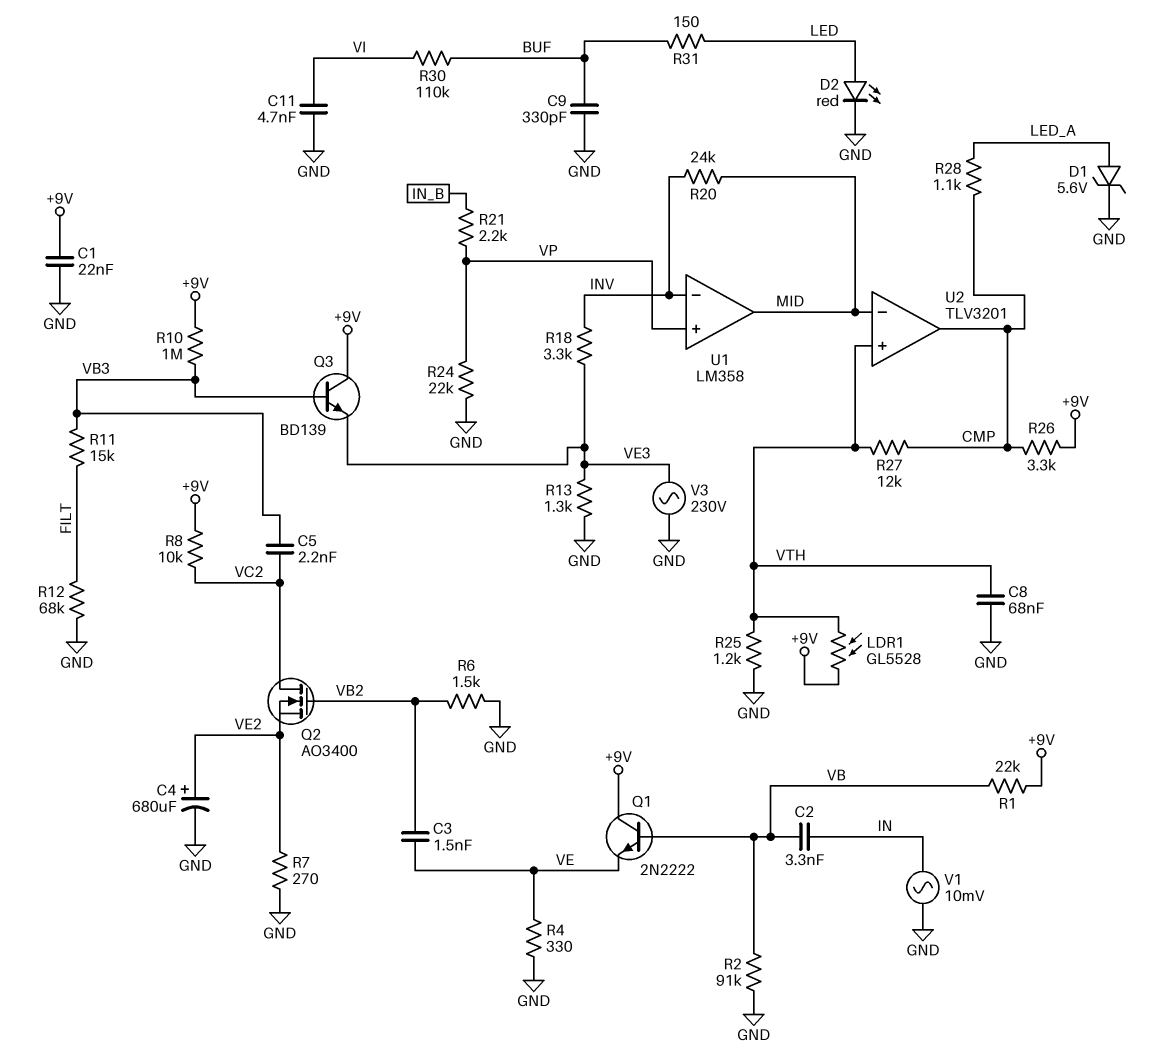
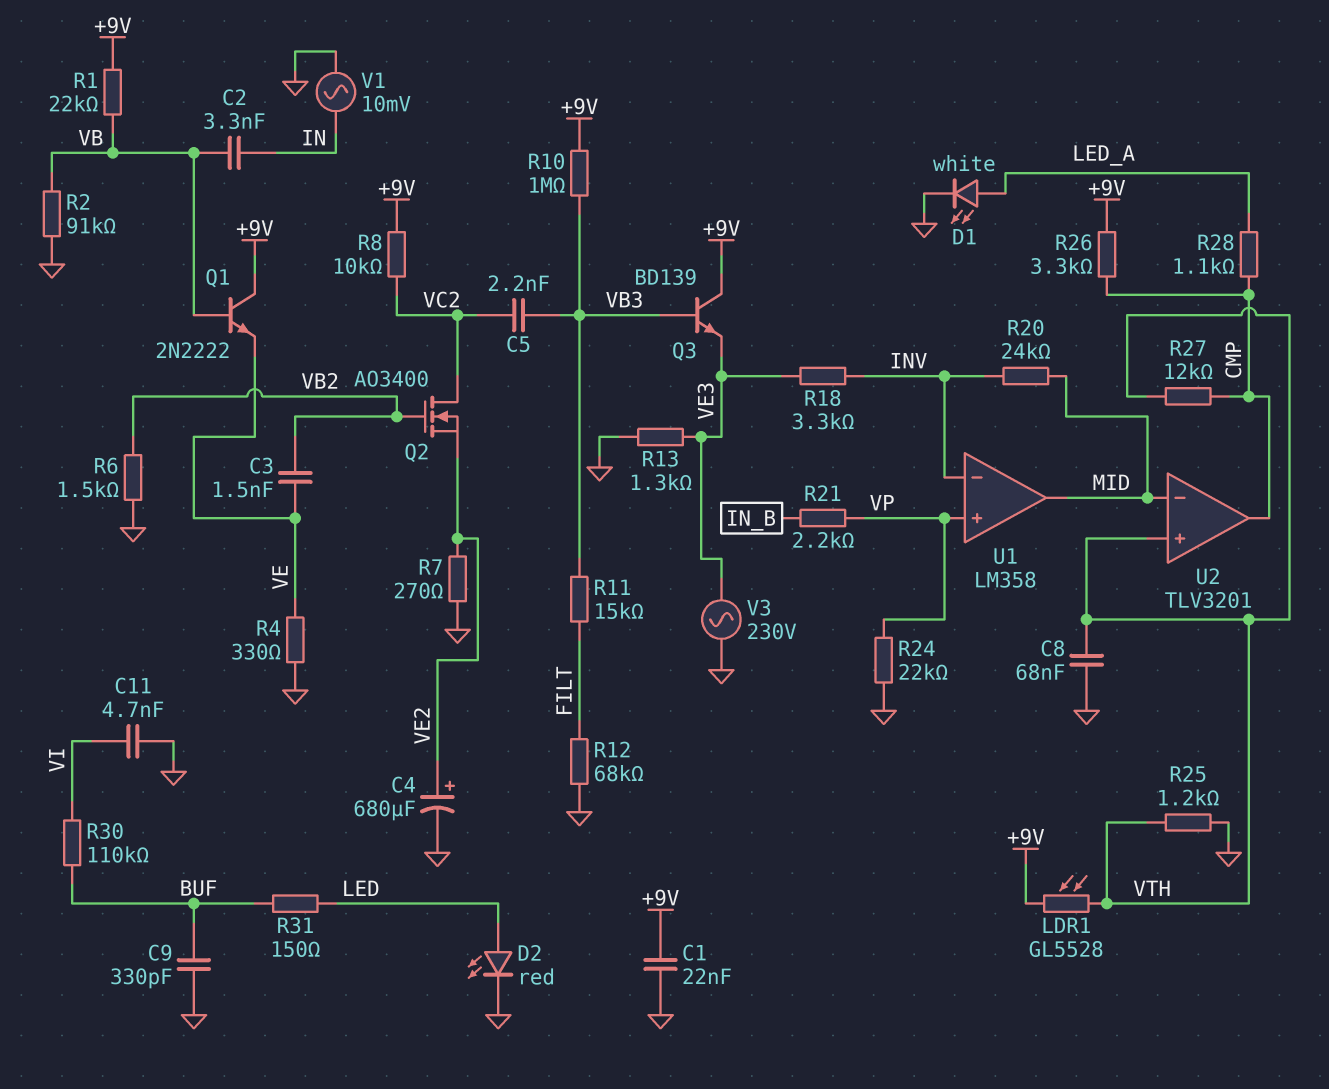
D1: zener 5.6V (A LED_A, K GND) -> LED white (A LED_A, K GND)

